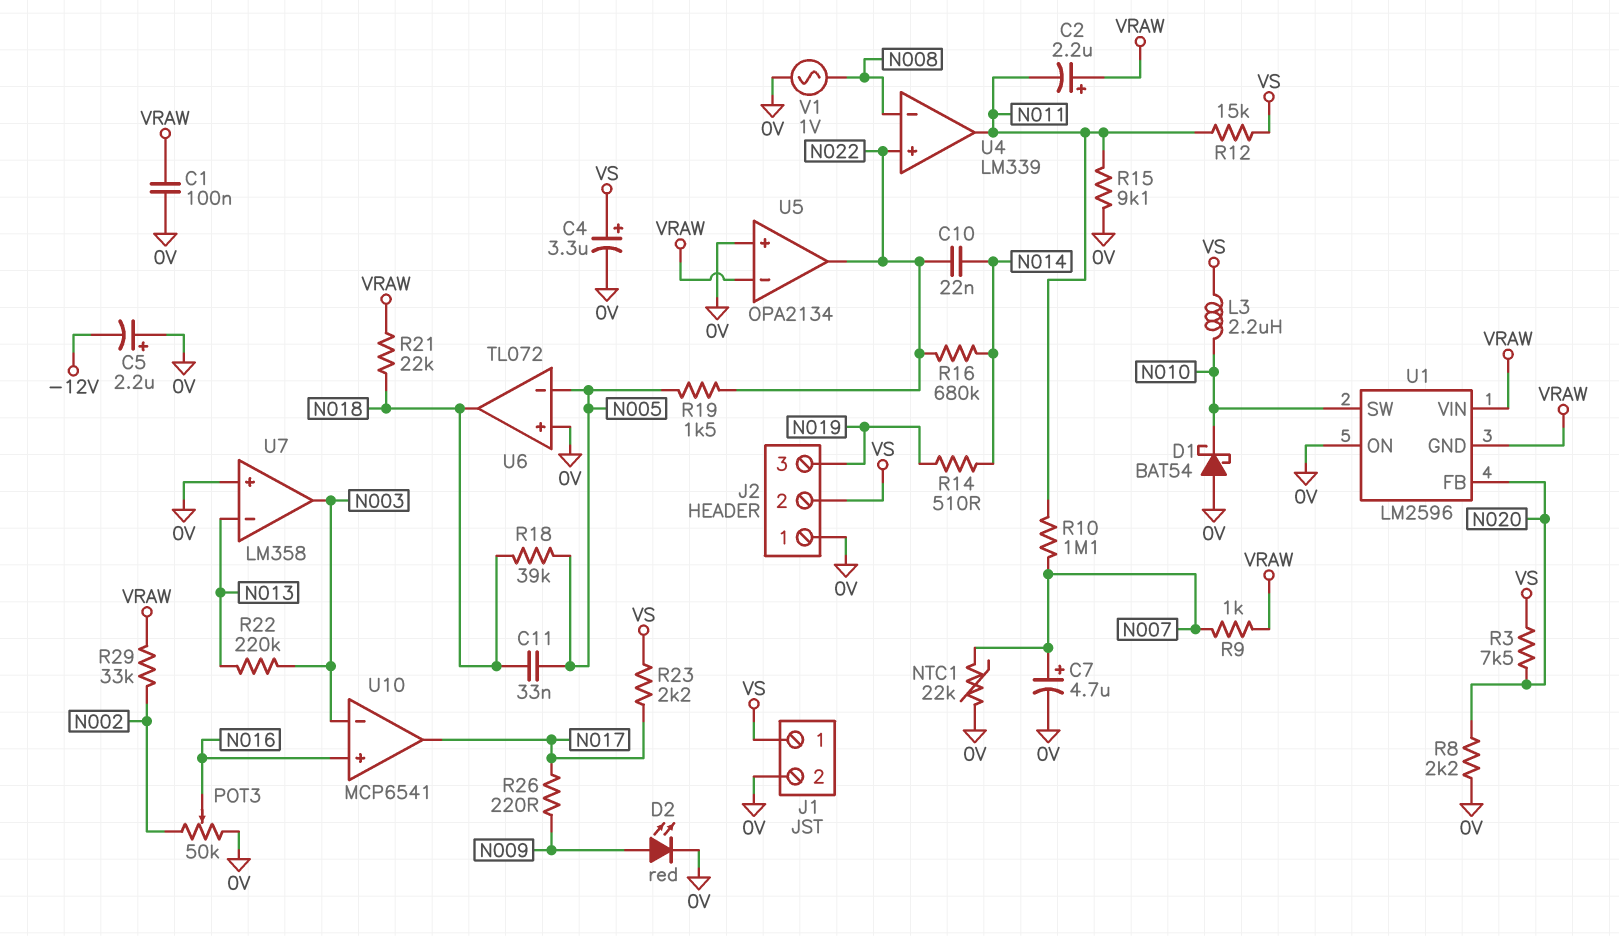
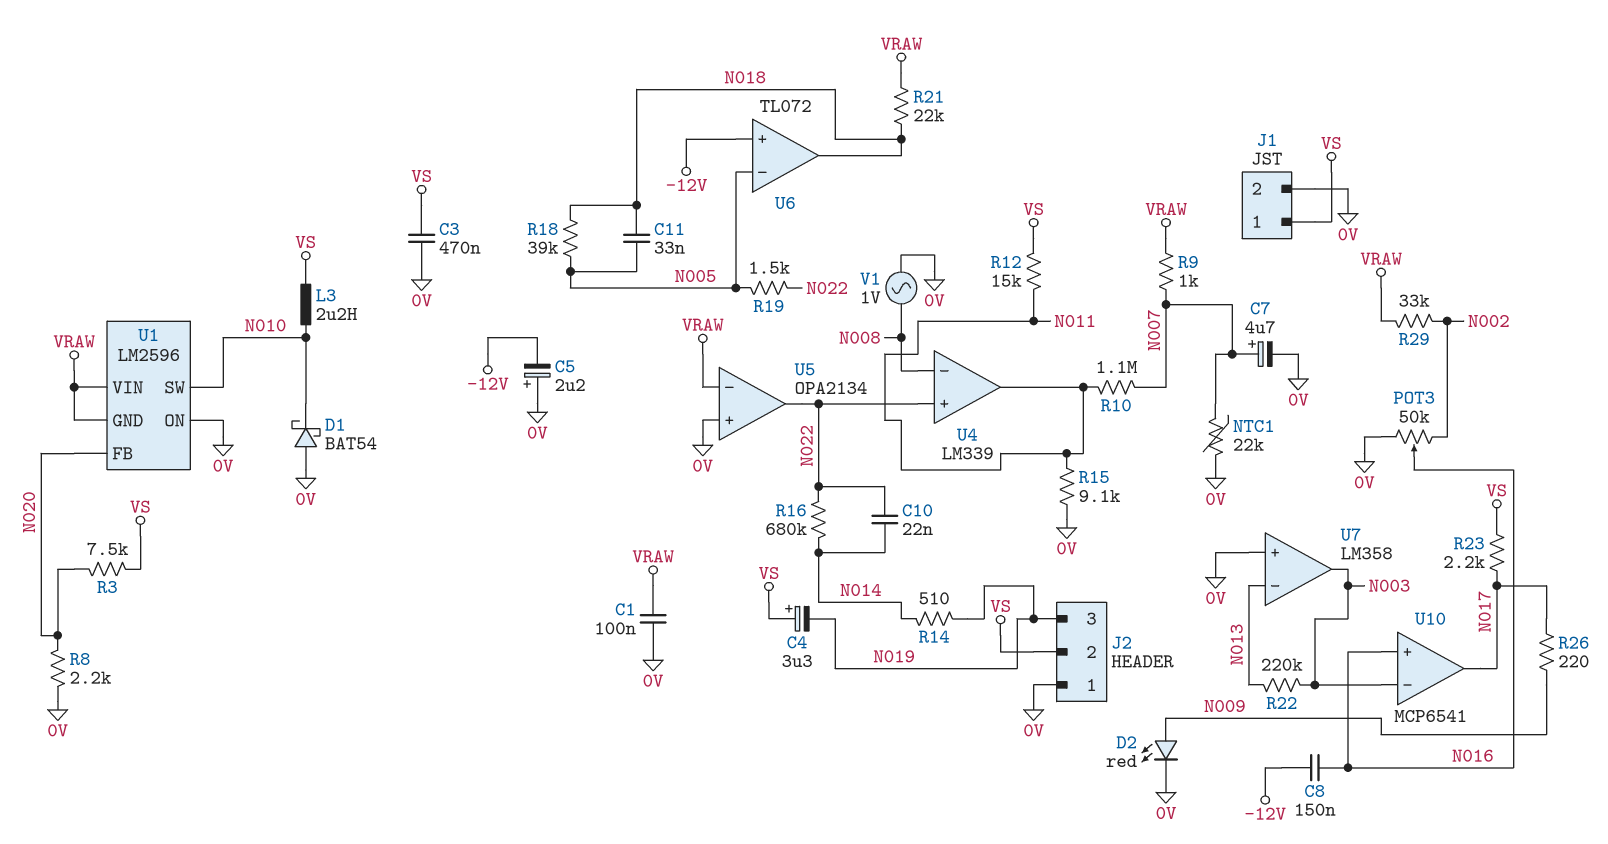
C2: 2.2uF (plus VRAW, minus N011) -> none
C3: none -> 470nF (0V, VS)
C4: 3.3uF (plus VS, minus 0V) -> 3.3uF (plus VS, minus N019)
C8: none -> 150nF (-12V, N016)
U6 pin in+: 0V -> -12V

